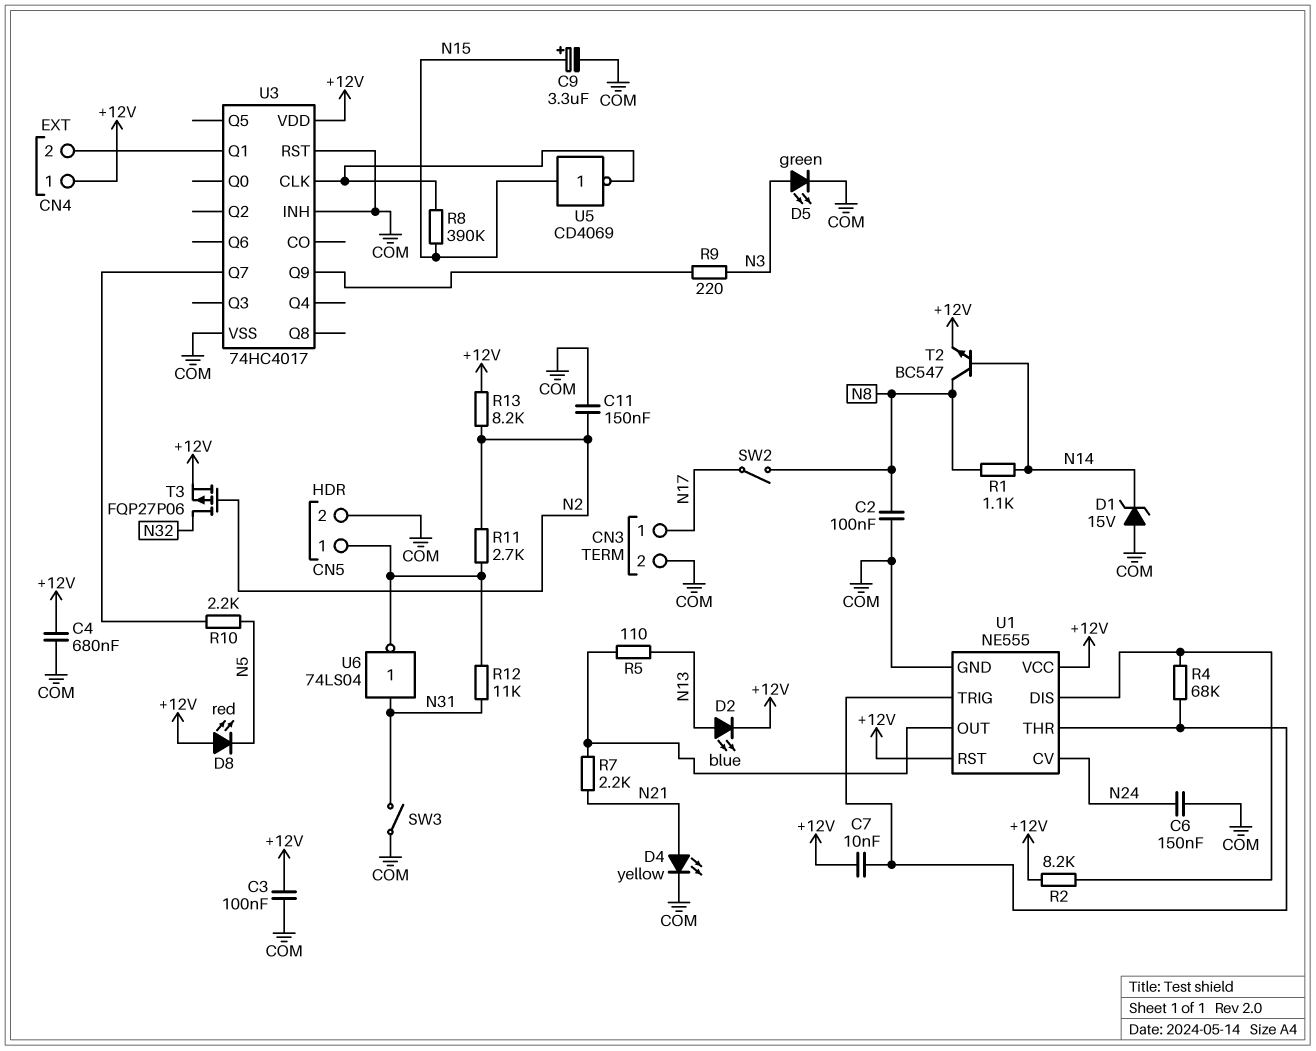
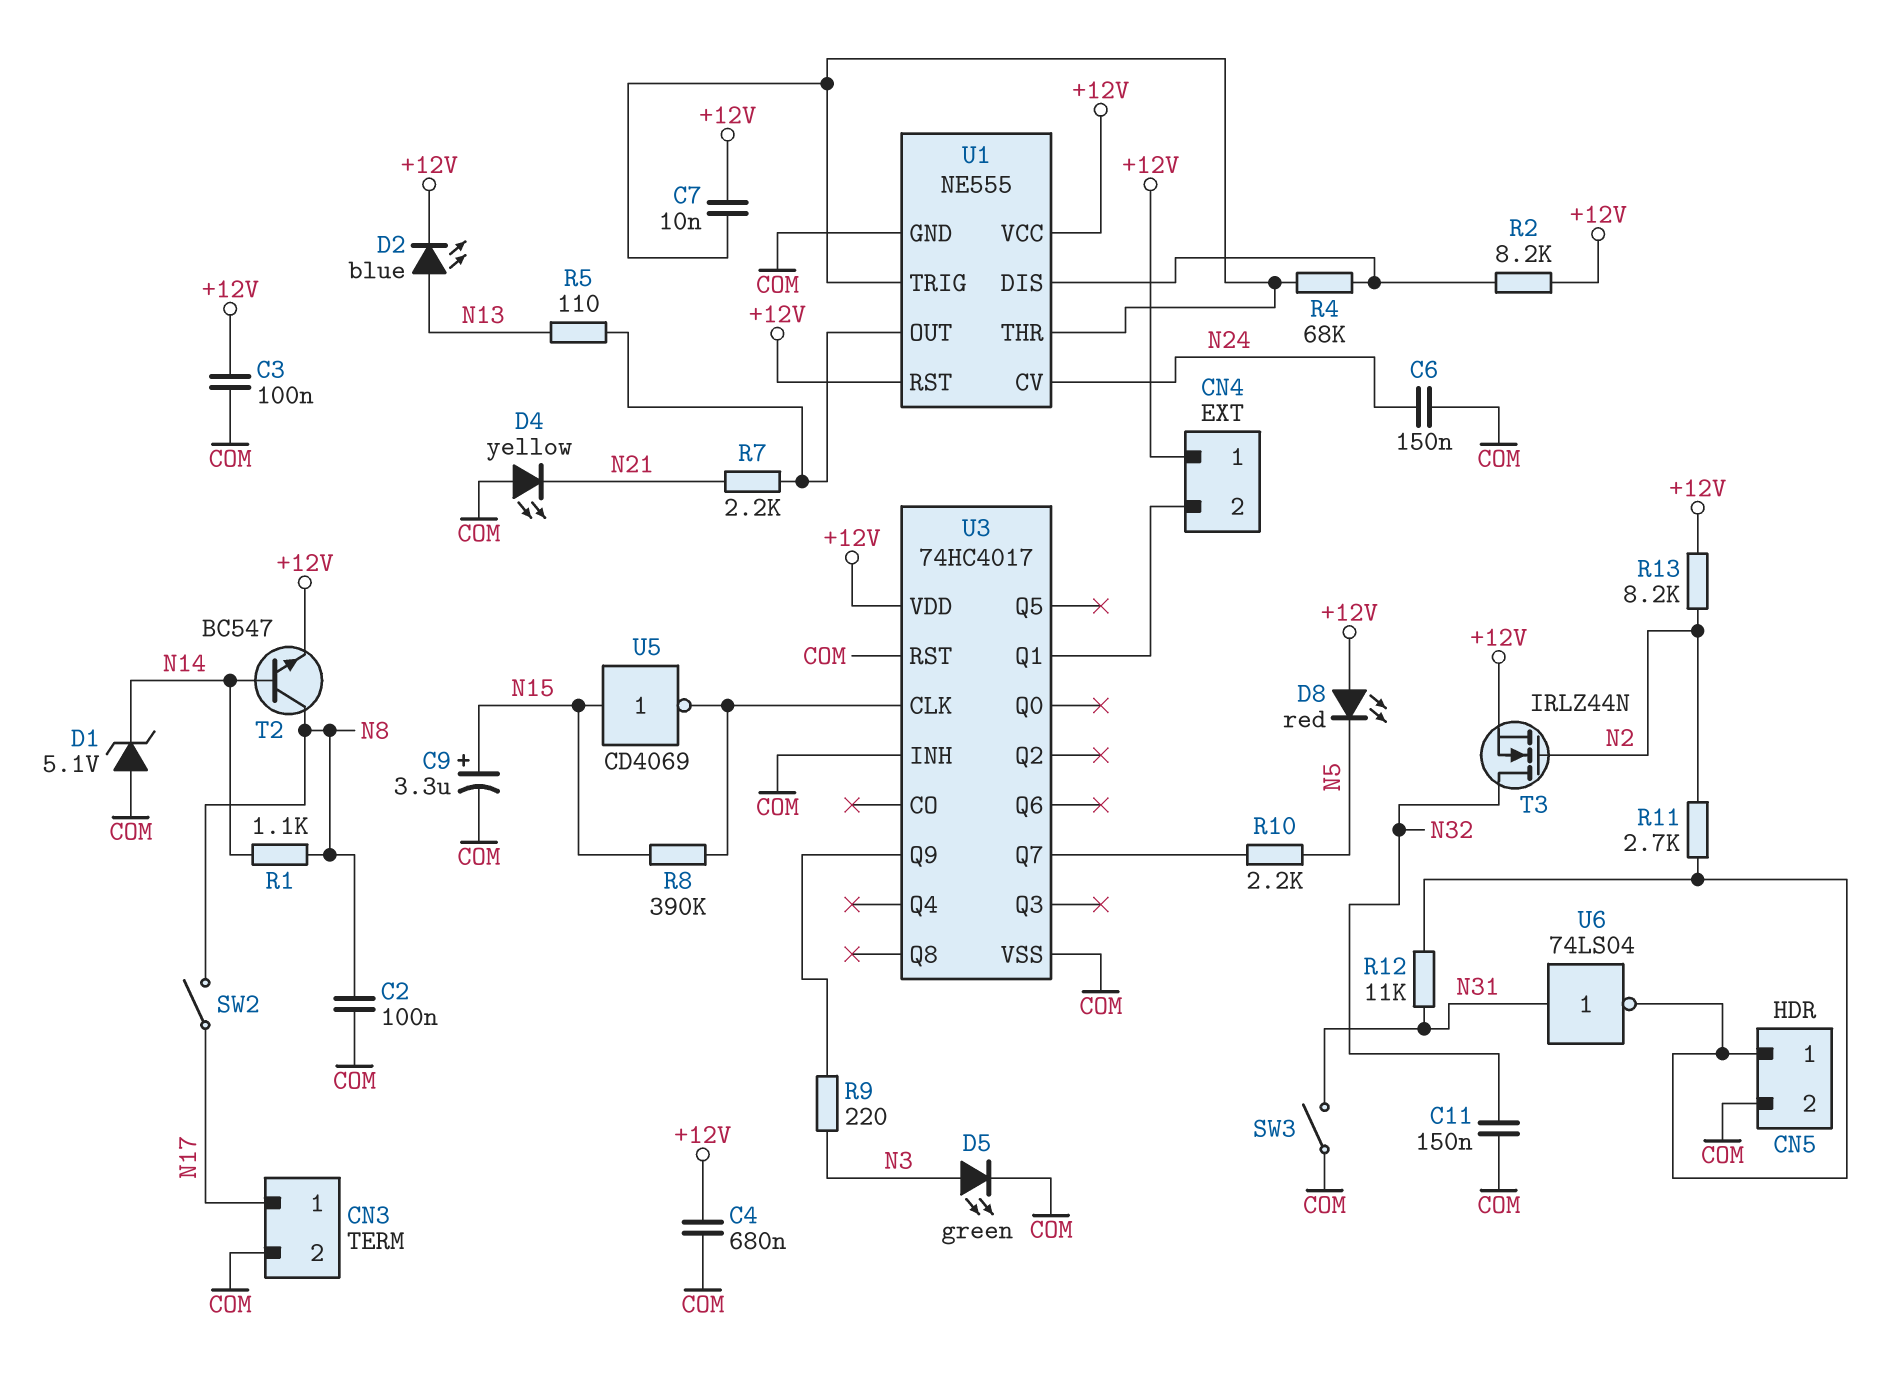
C11: 150nF (COM, N2) -> 150nF (COM, N32)
D1: zener 15V (A COM, K N14) -> zener 5.1V (A COM, K N14)
D4: LED yellow (A N21, K COM) -> LED yellow (A COM, K N21)
T3: PMOS FQP27P06 (G N2, D N32, S +12V) -> NMOS IRLZ44N (G N2, D N32, S +12V)

